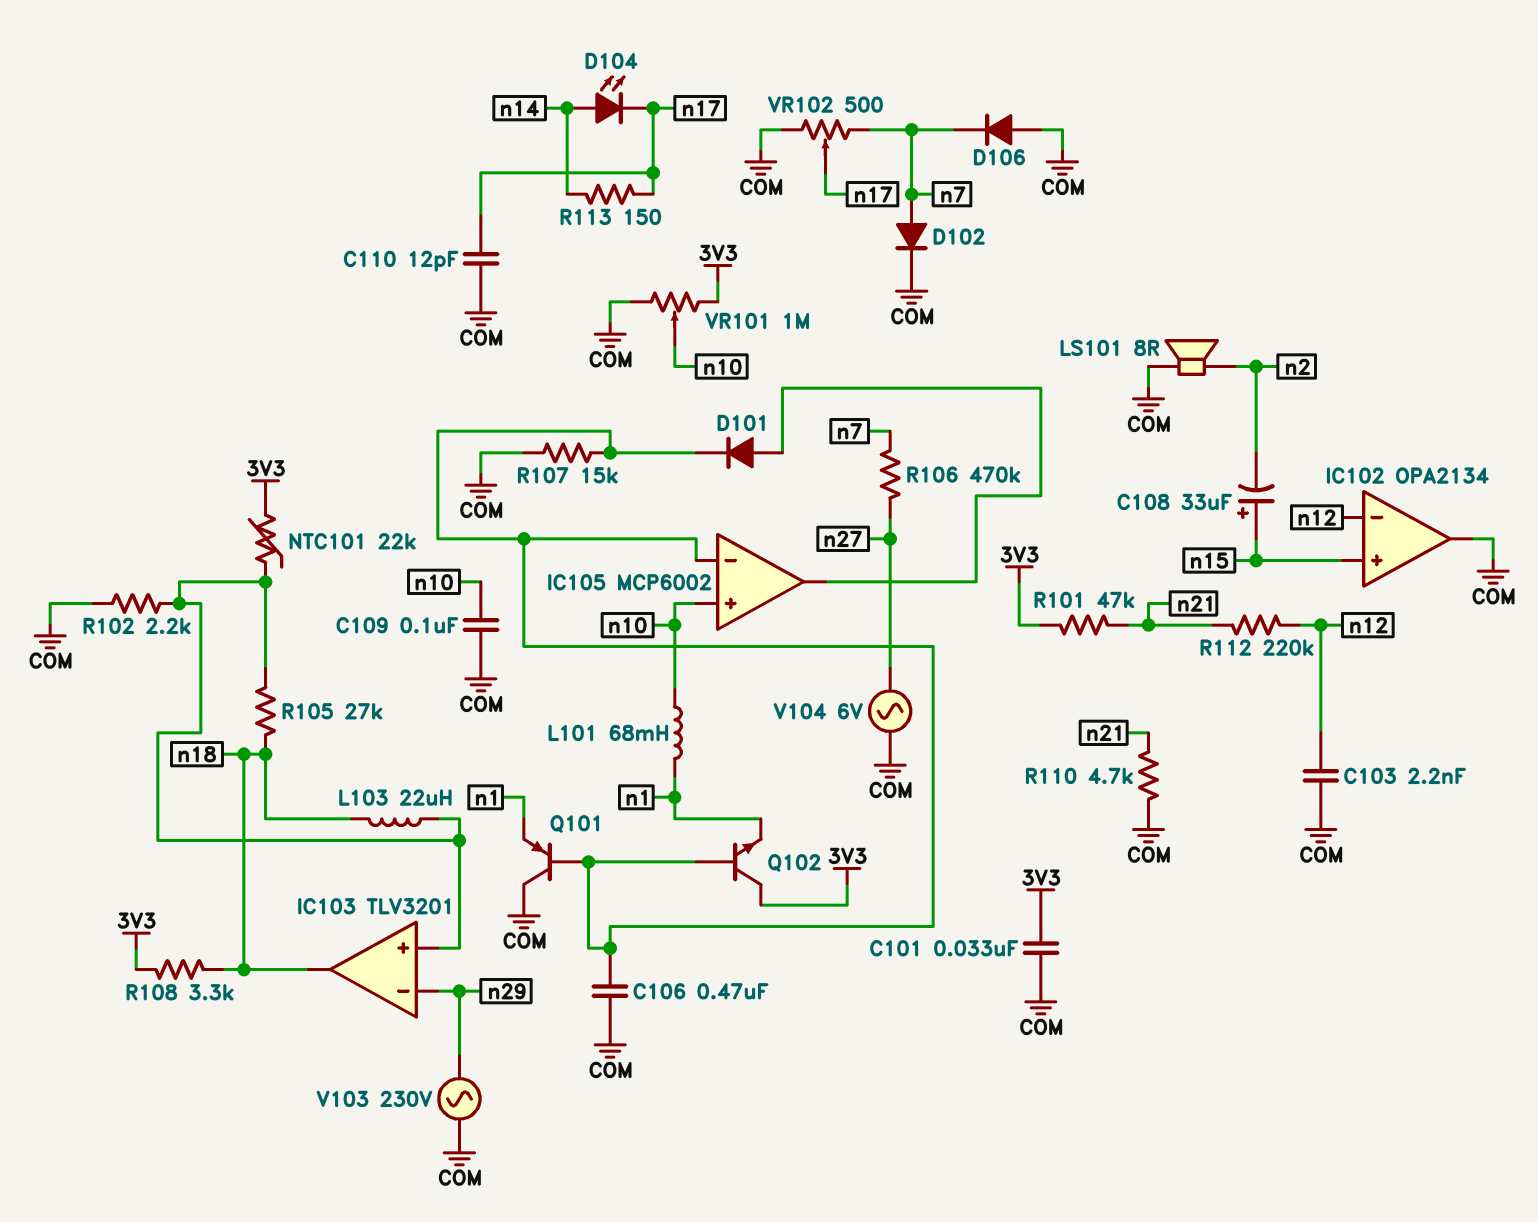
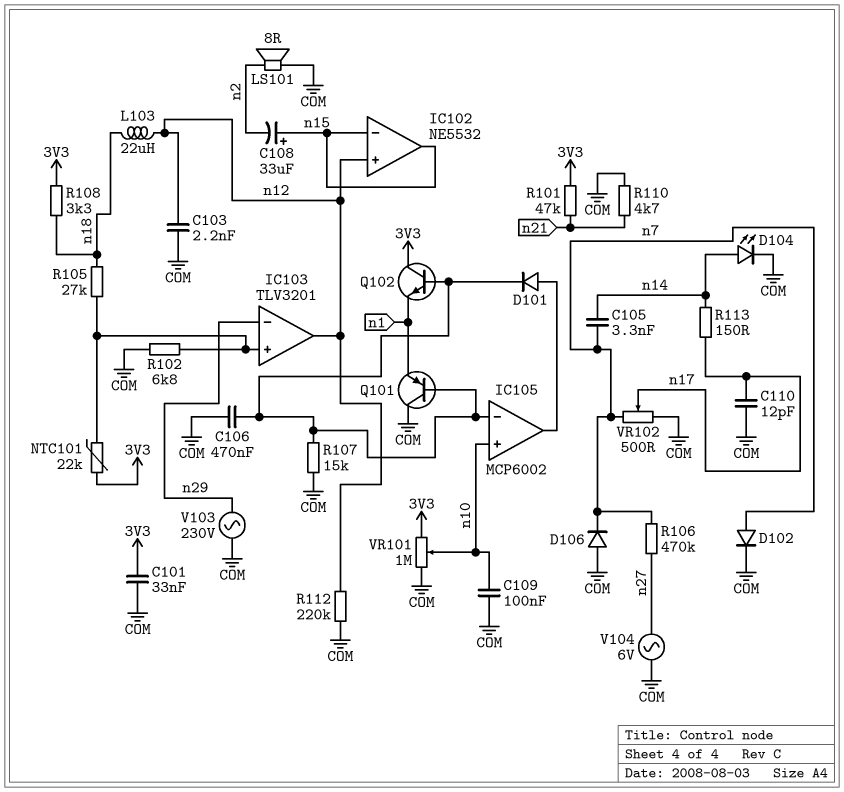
C105: none -> 3.3nF (n7, n14)
D104: LED (A n14, K n17) -> LED (A n14, K COM)
IC102: OPA2134 -> NE5532
IC102 pin in+: n15 -> n12
IC102 pin in-: n12 -> n15
IC102 pin out: COM -> n15
IC103 pin out: n18 -> n12
L101: 68mH (n1, n10) -> none
L103: 22uH (IC103/in+, n18) -> 22uH (n12, n18)
R102: 2.2k (COM, IC103/in+) -> 6.8k (COM, IC103/in+)
R112: 220k (n12, n21) -> 220k (COM, n12)

